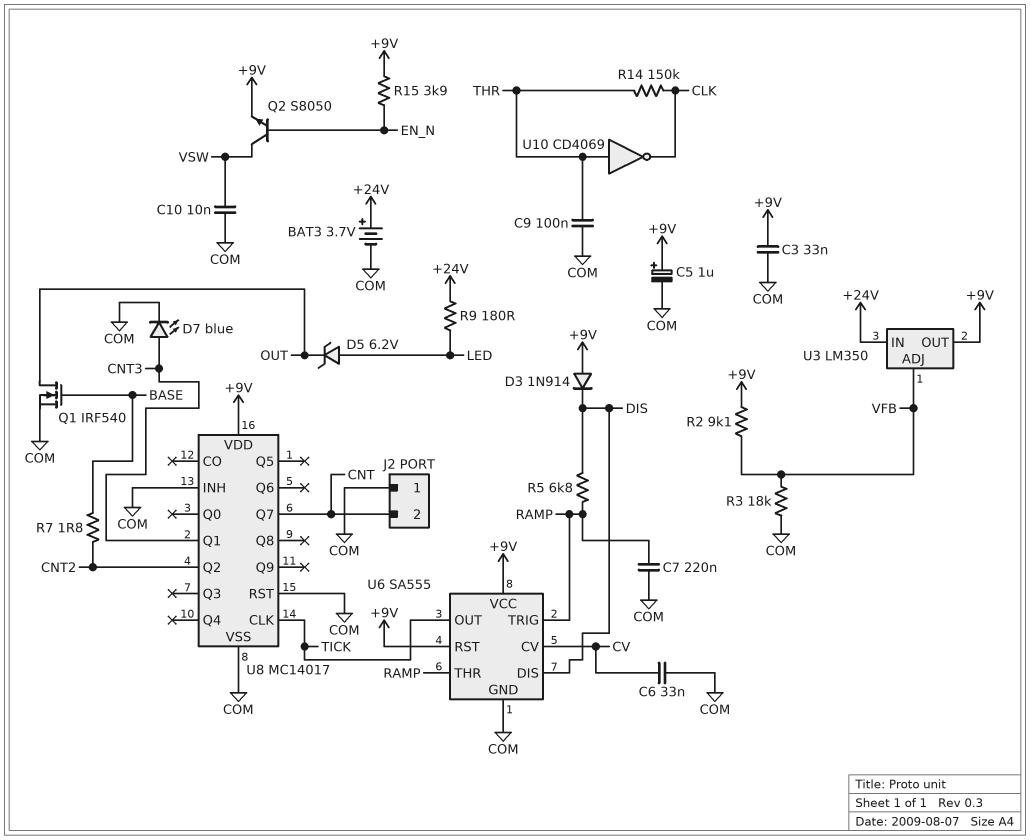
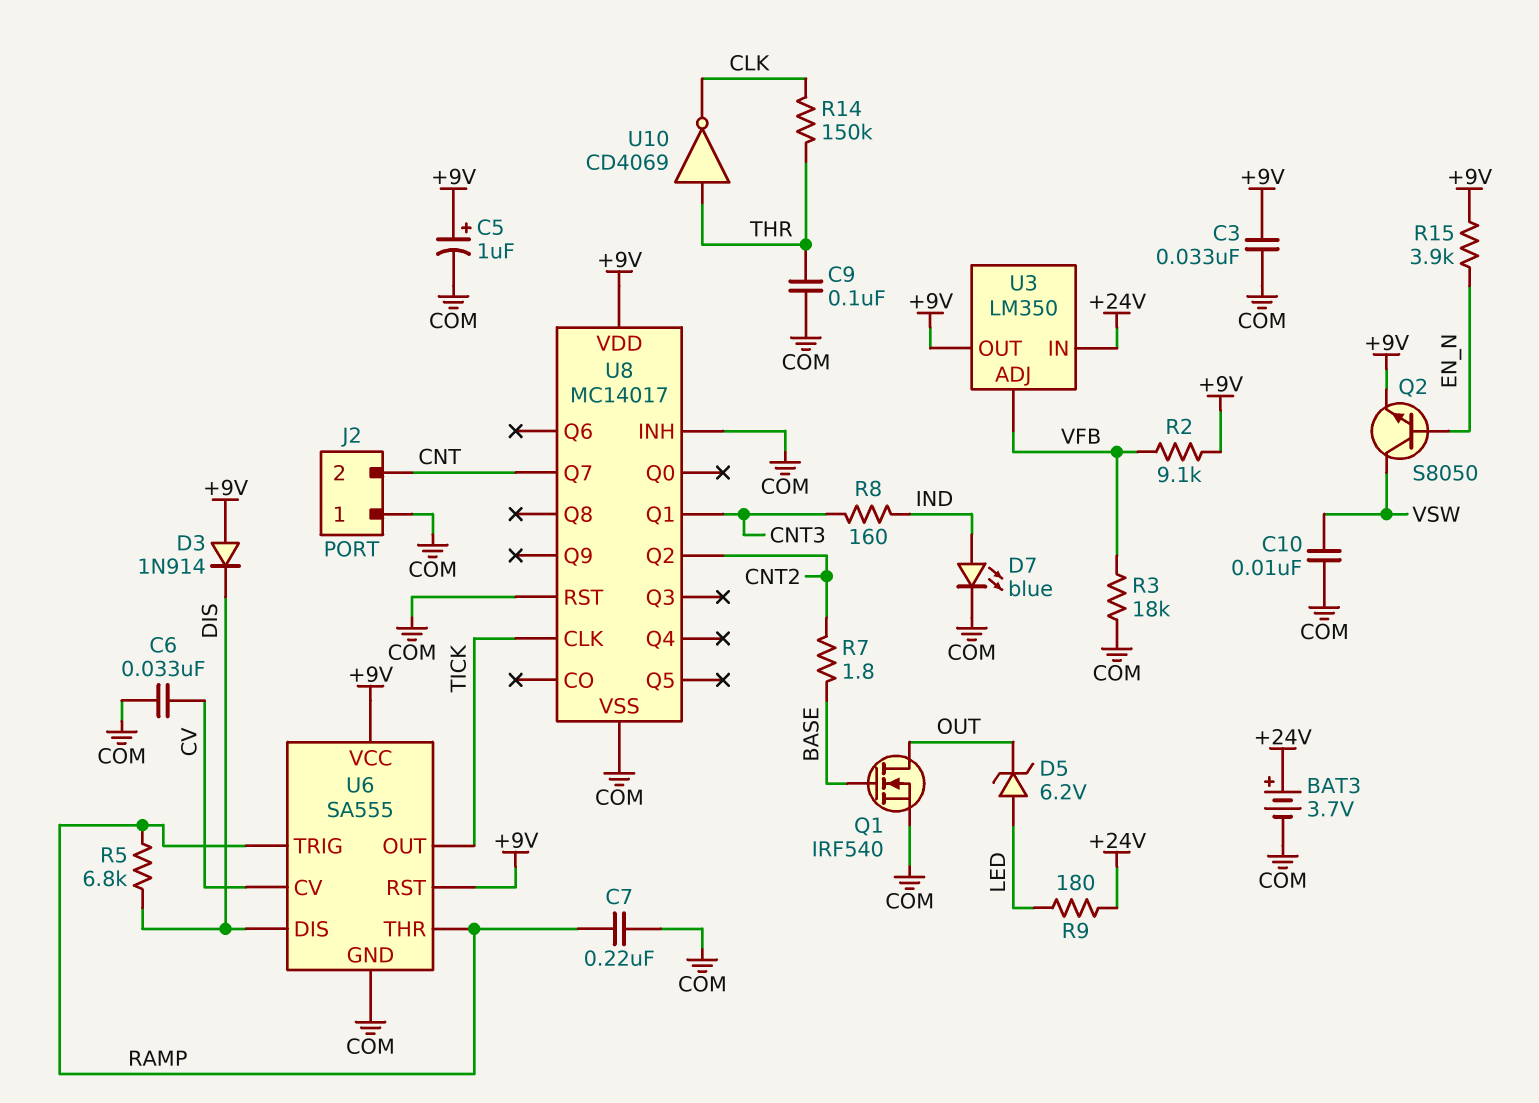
D7: LED blue (A CNT3, K COM) -> LED blue (A IND, K COM)
R8: none -> 160 (CNT3, IND)

